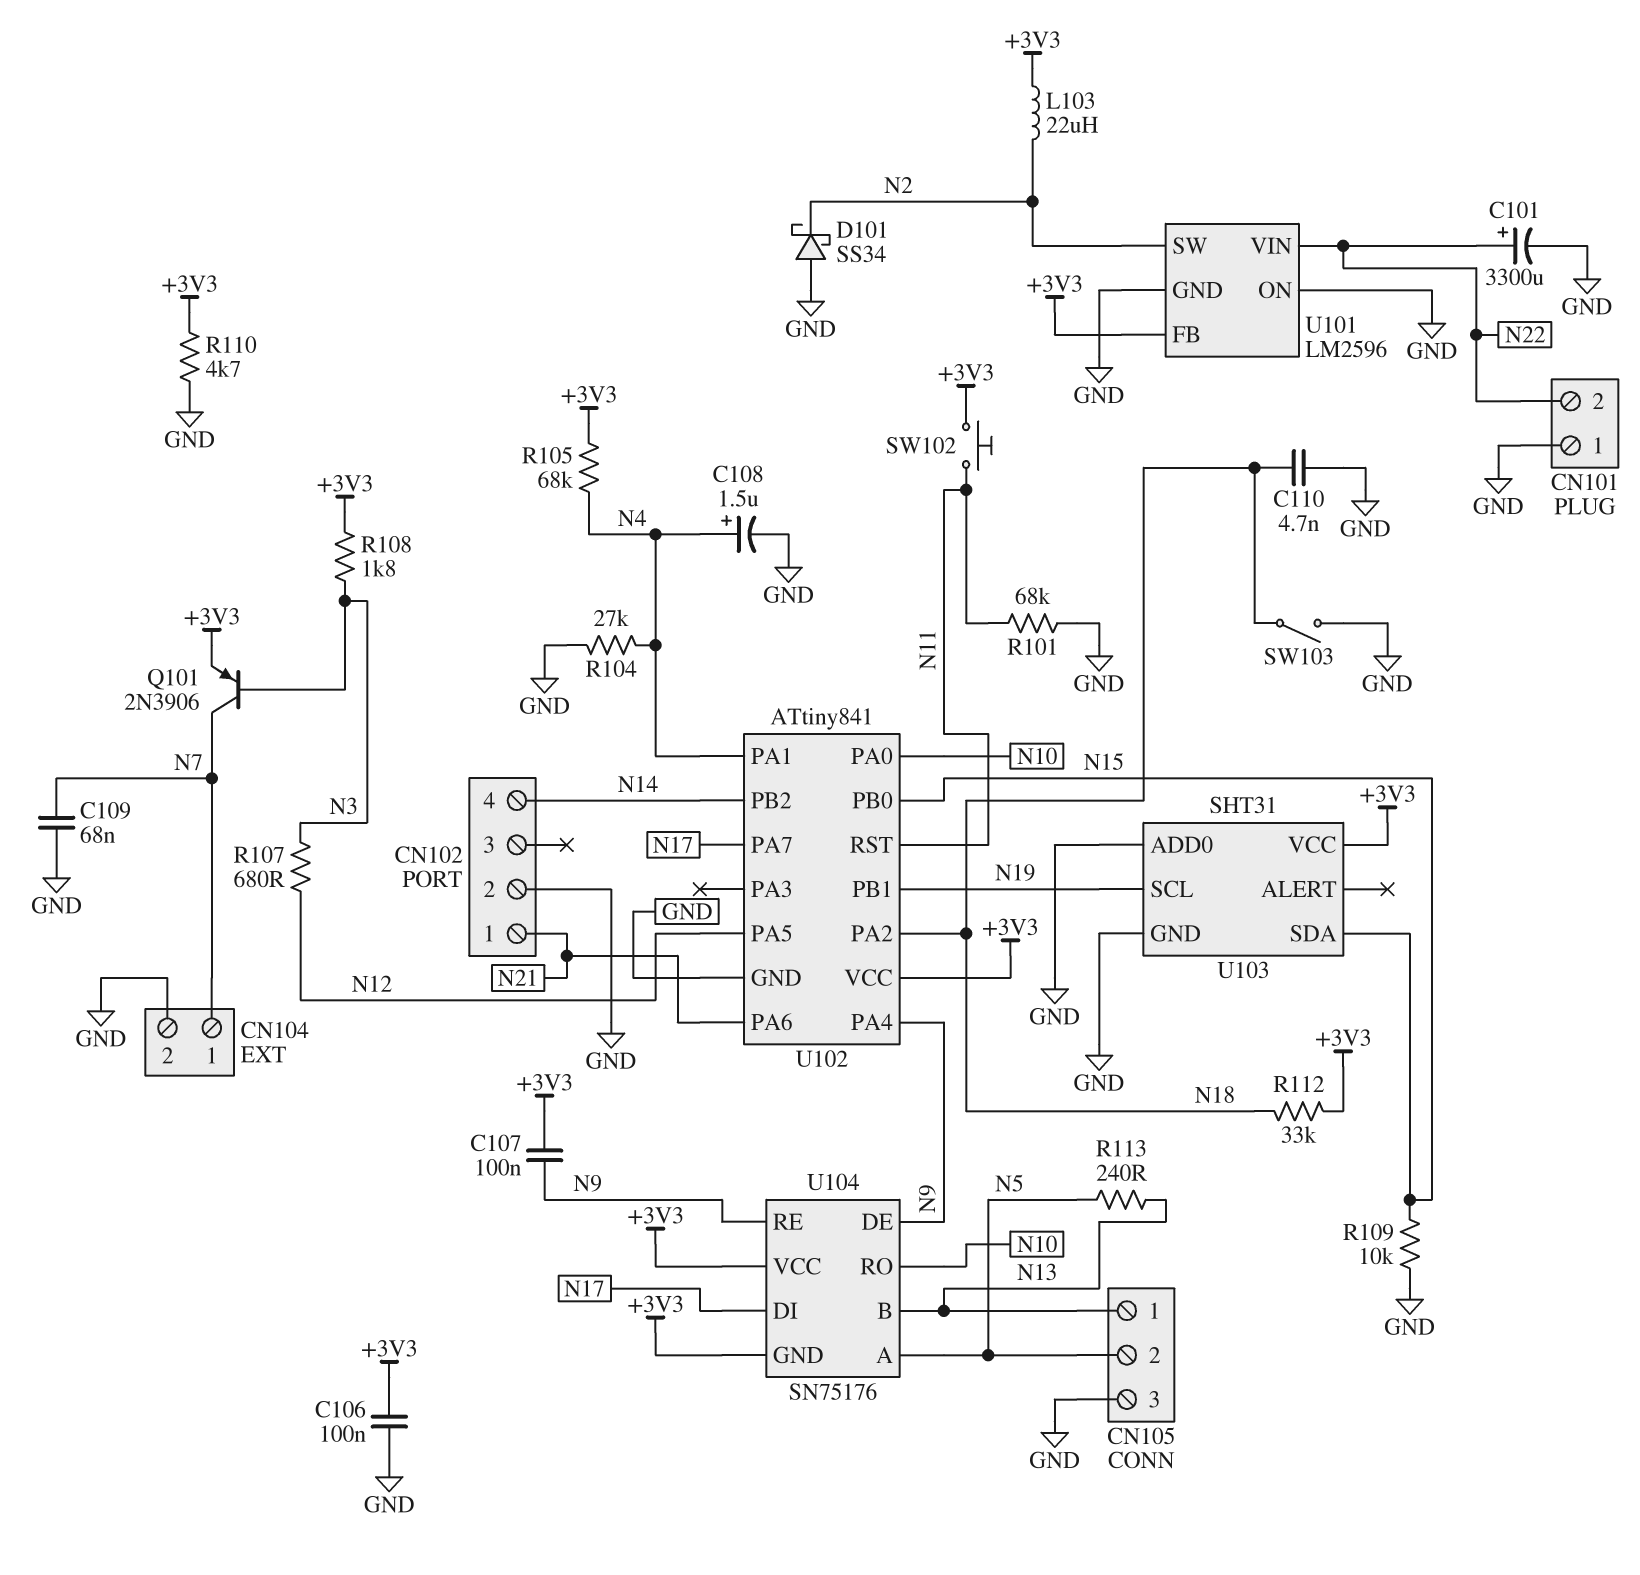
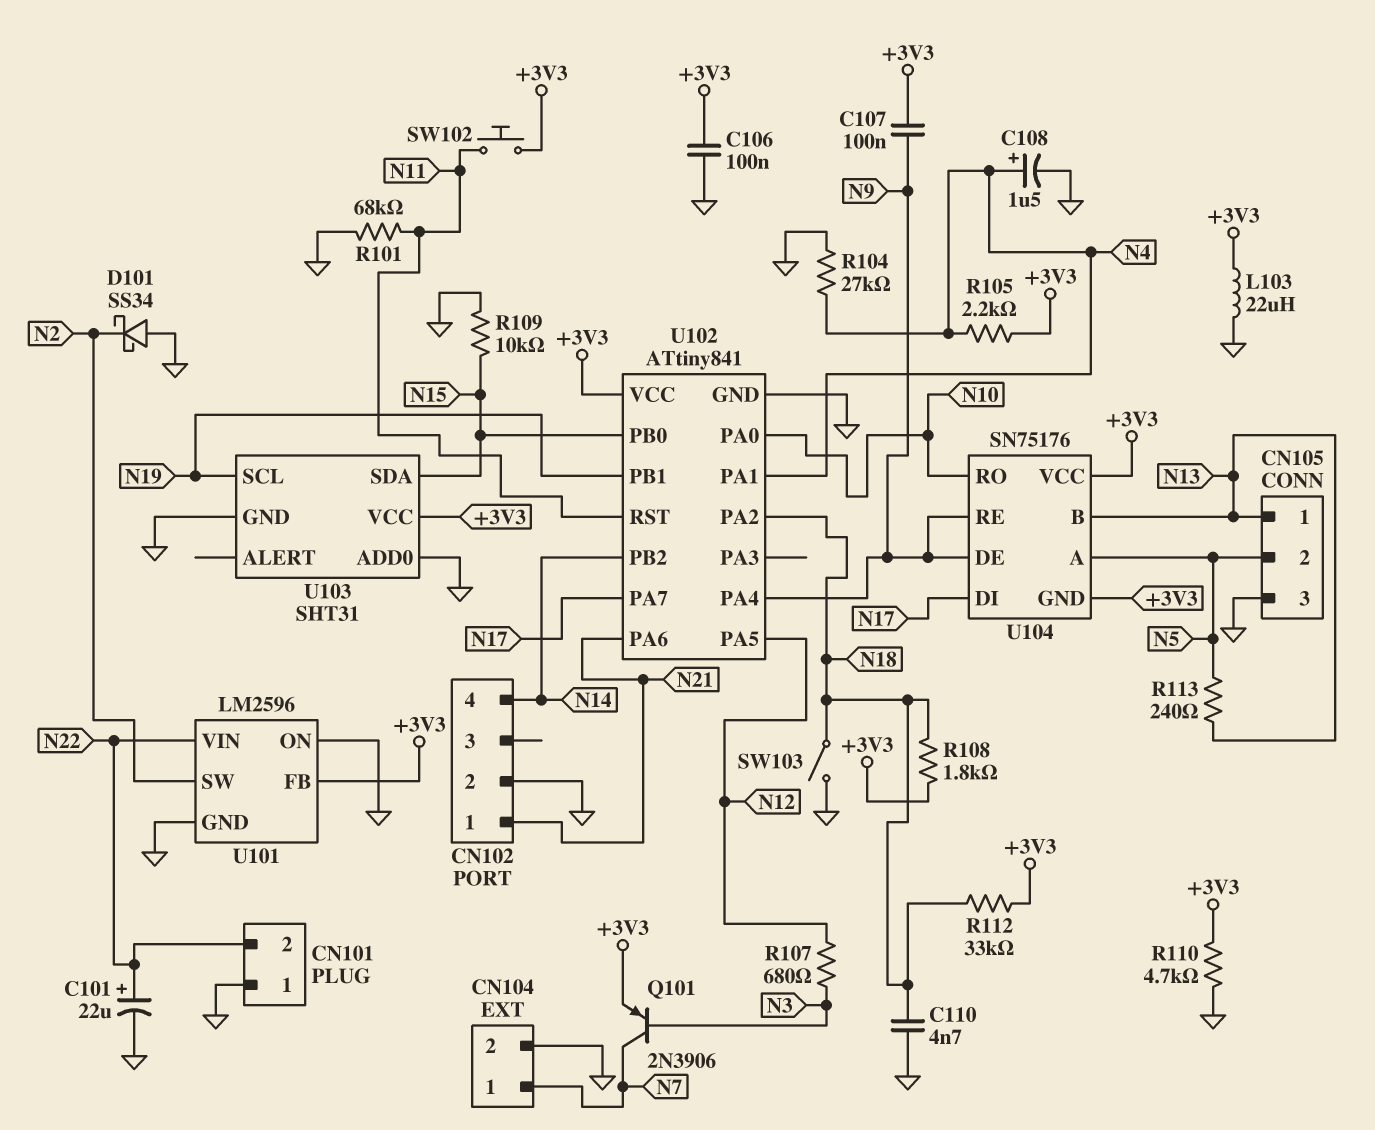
C101: 3300uF (plus N22, minus GND) -> 22uF (plus N22, minus GND)
C109: 68nF (GND, N7) -> none
L103: 22uH (+3V3, N2) -> 22uH (+3V3, GND)
R105: 68k (+3V3, N4) -> 2.2k (+3V3, N4)
R108: 1.8k (+3V3, N3) -> 1.8k (+3V3, N18)

